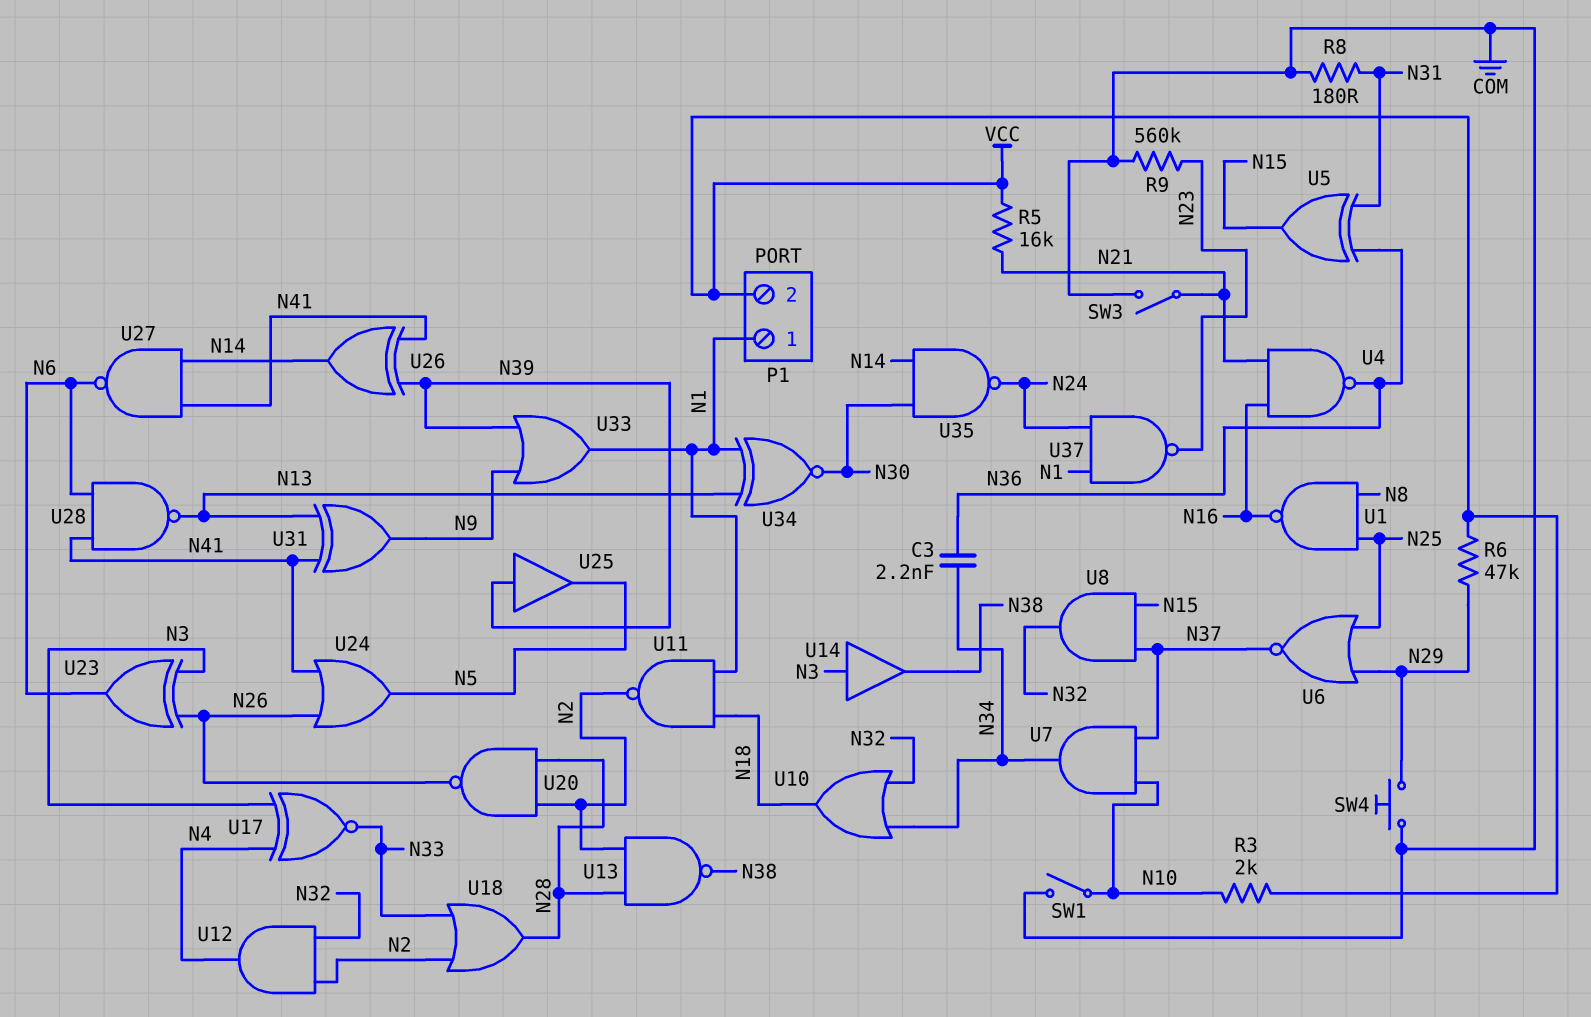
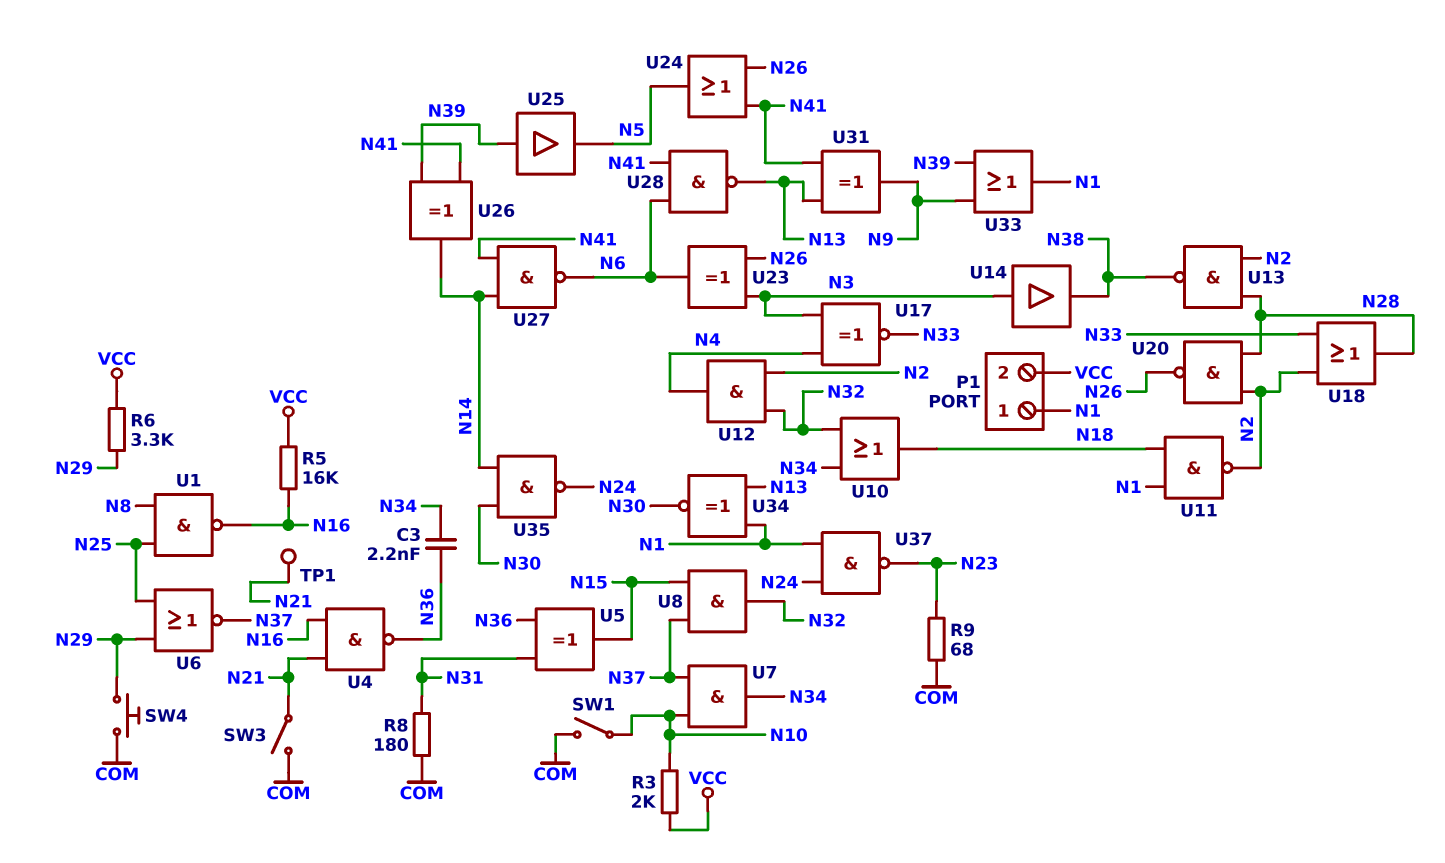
R5: 16k (N21, VCC) -> 16k (N16, VCC)
R6: 47k (N29, VCC) -> 3.3k (N29, VCC)
R9: 560k (COM, N23) -> 68 (COM, N23)
TP1: none -> test point (N21)

